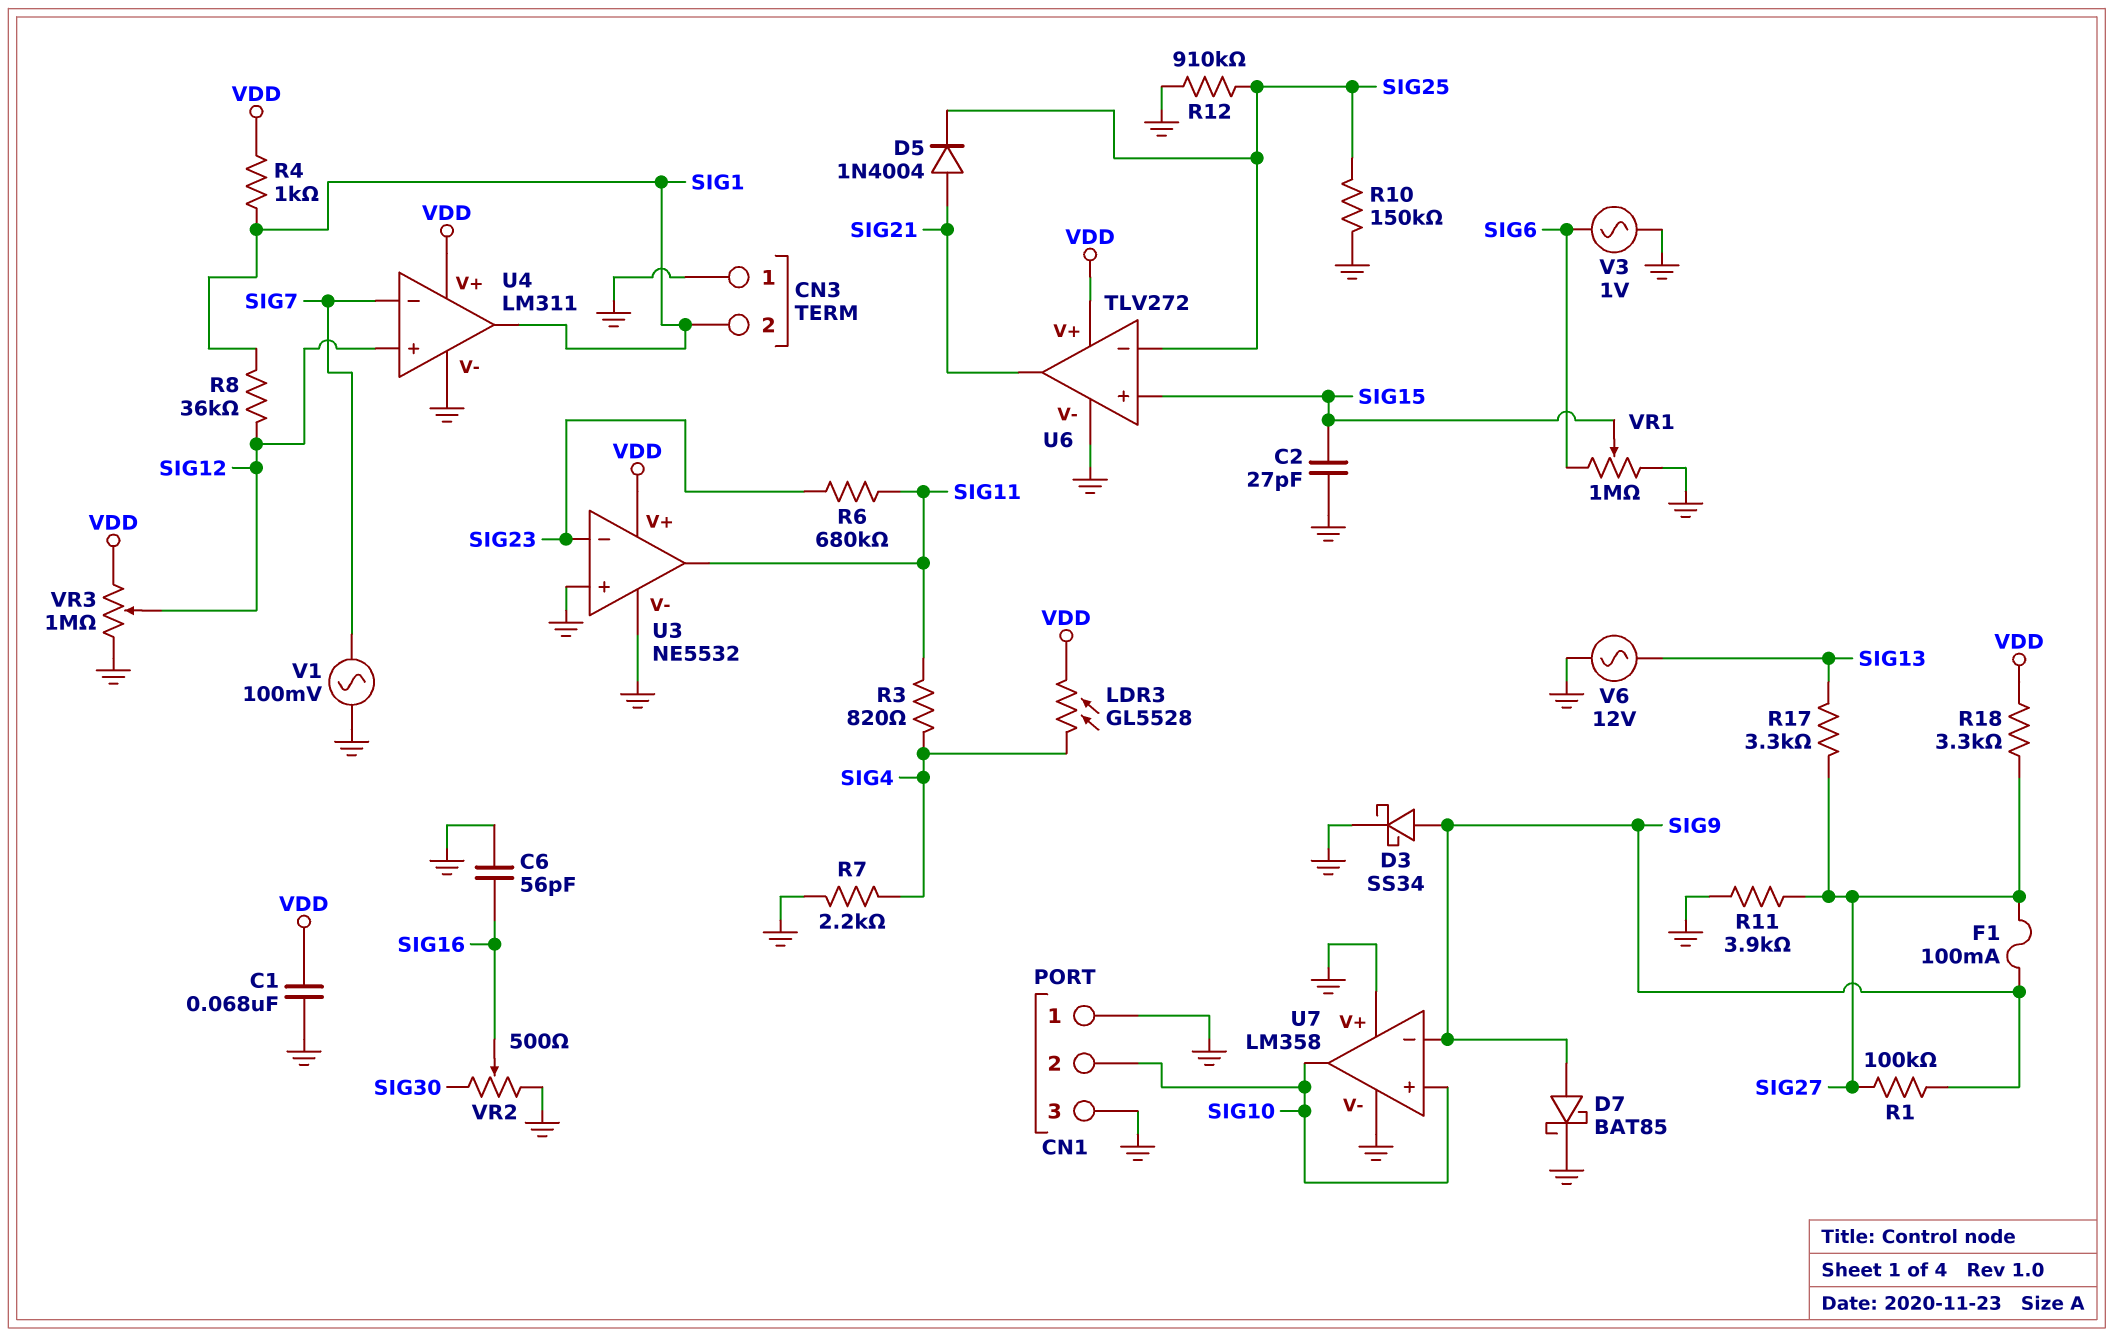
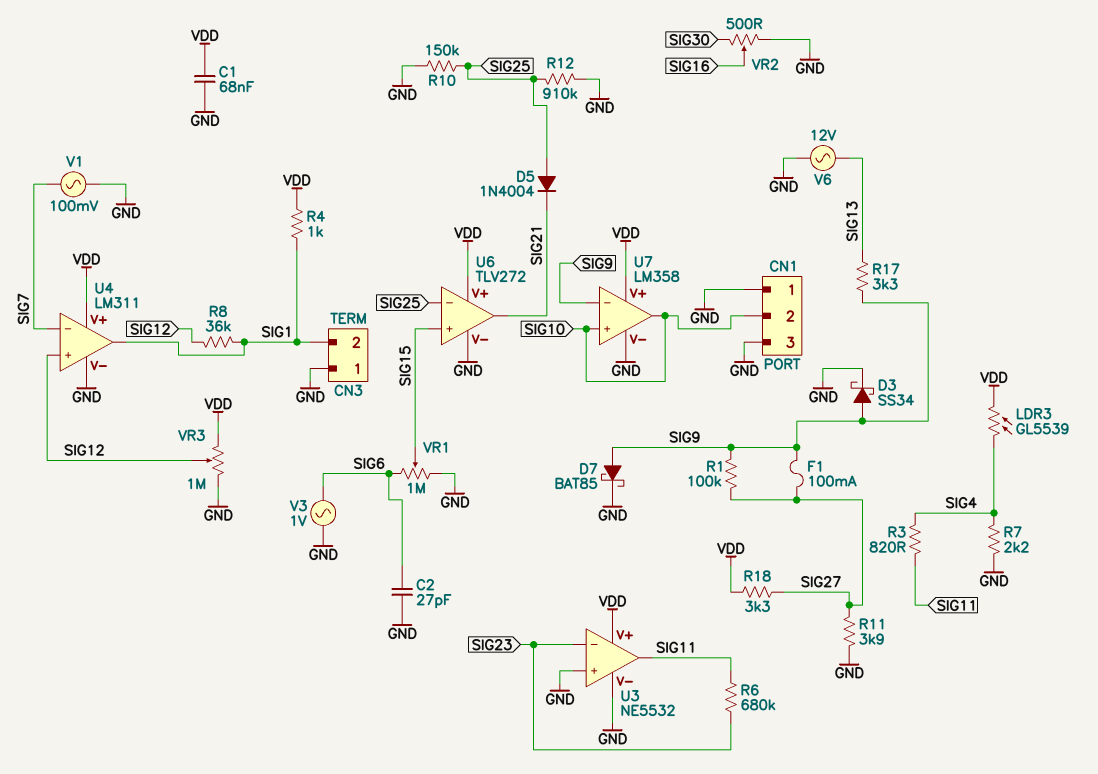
C2: 27pF (GND, SIG15) -> 27pF (GND, SIG6)
C6: 56pF (GND, SIG16) -> none
D5: diode 1N4004 (A SIG21, K SIG25) -> diode 1N4004 (A SIG25, K SIG21)
LDR3: GL5528 (SIG4, VDD) -> GL5539 (SIG4, VDD)
R17: 3.3k (SIG13, SIG27) -> 3.3k (SIG9, SIG13)
U7 pin V+: GND -> VDD

